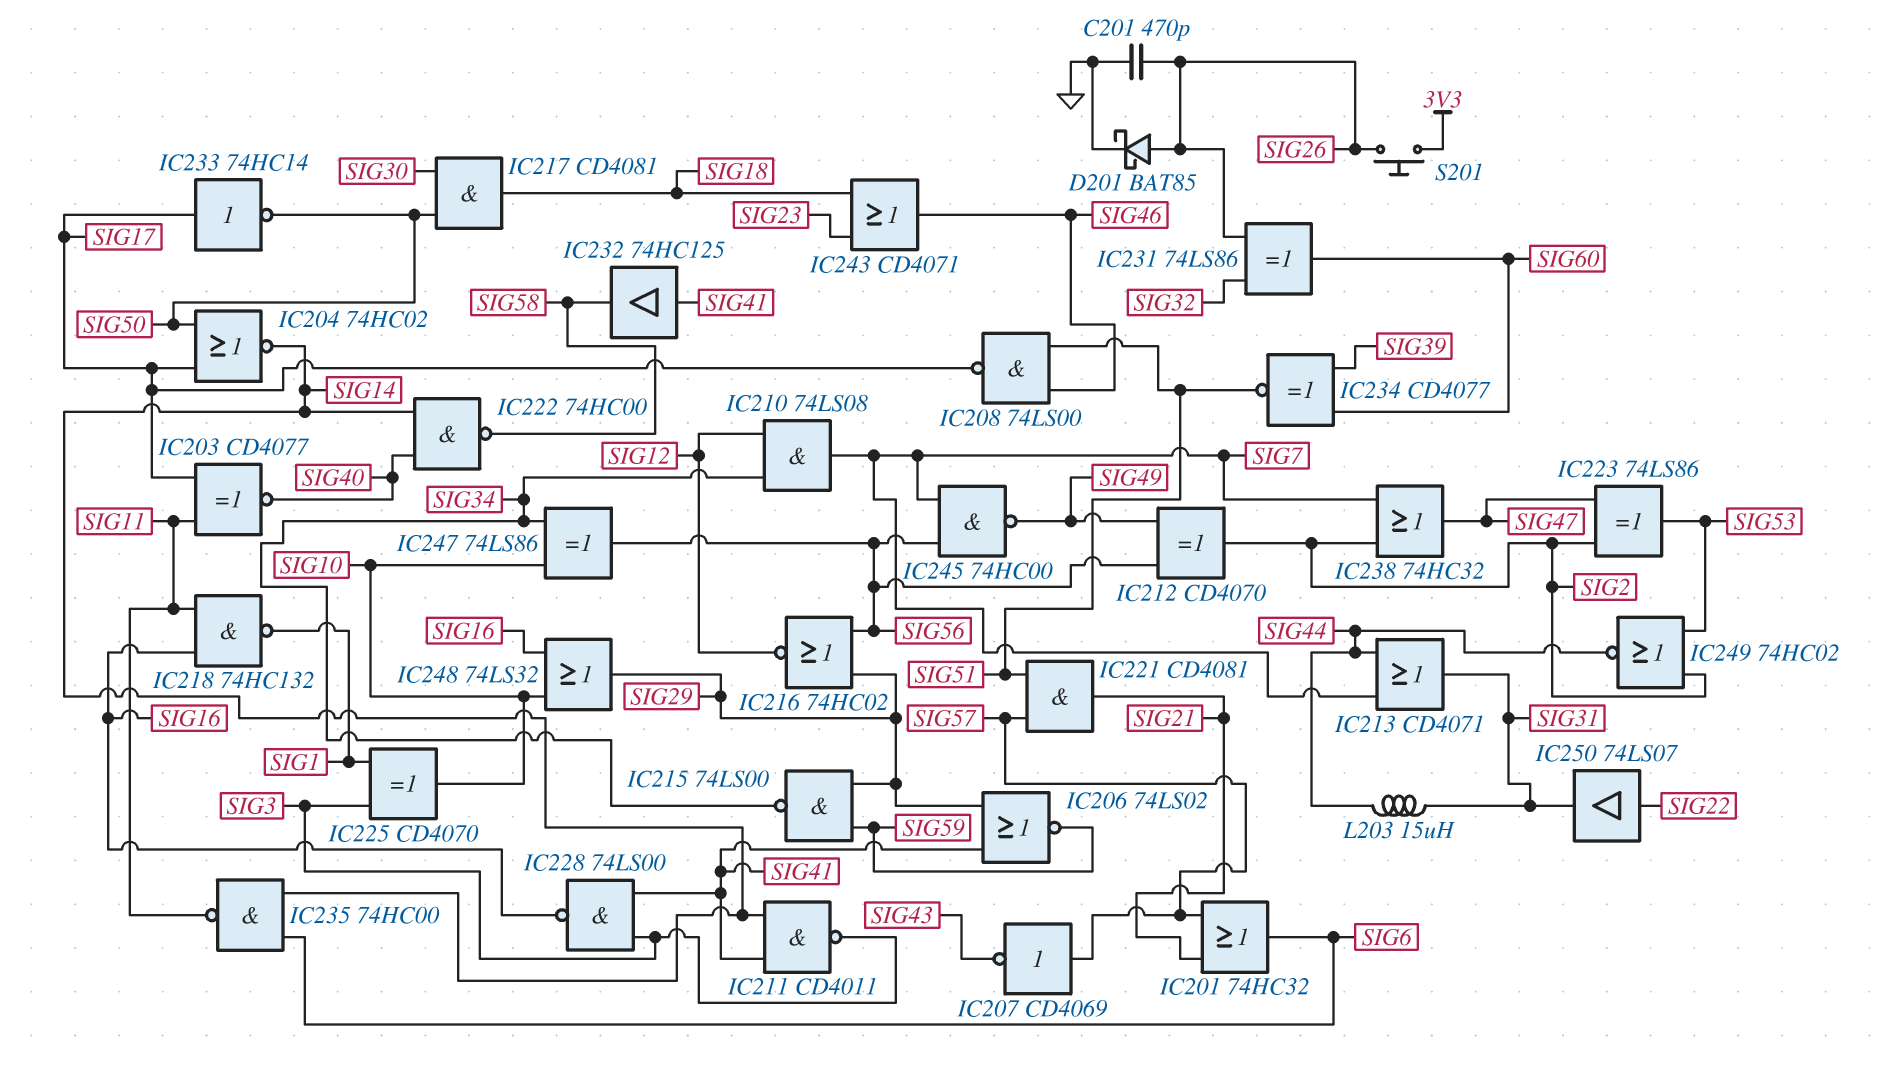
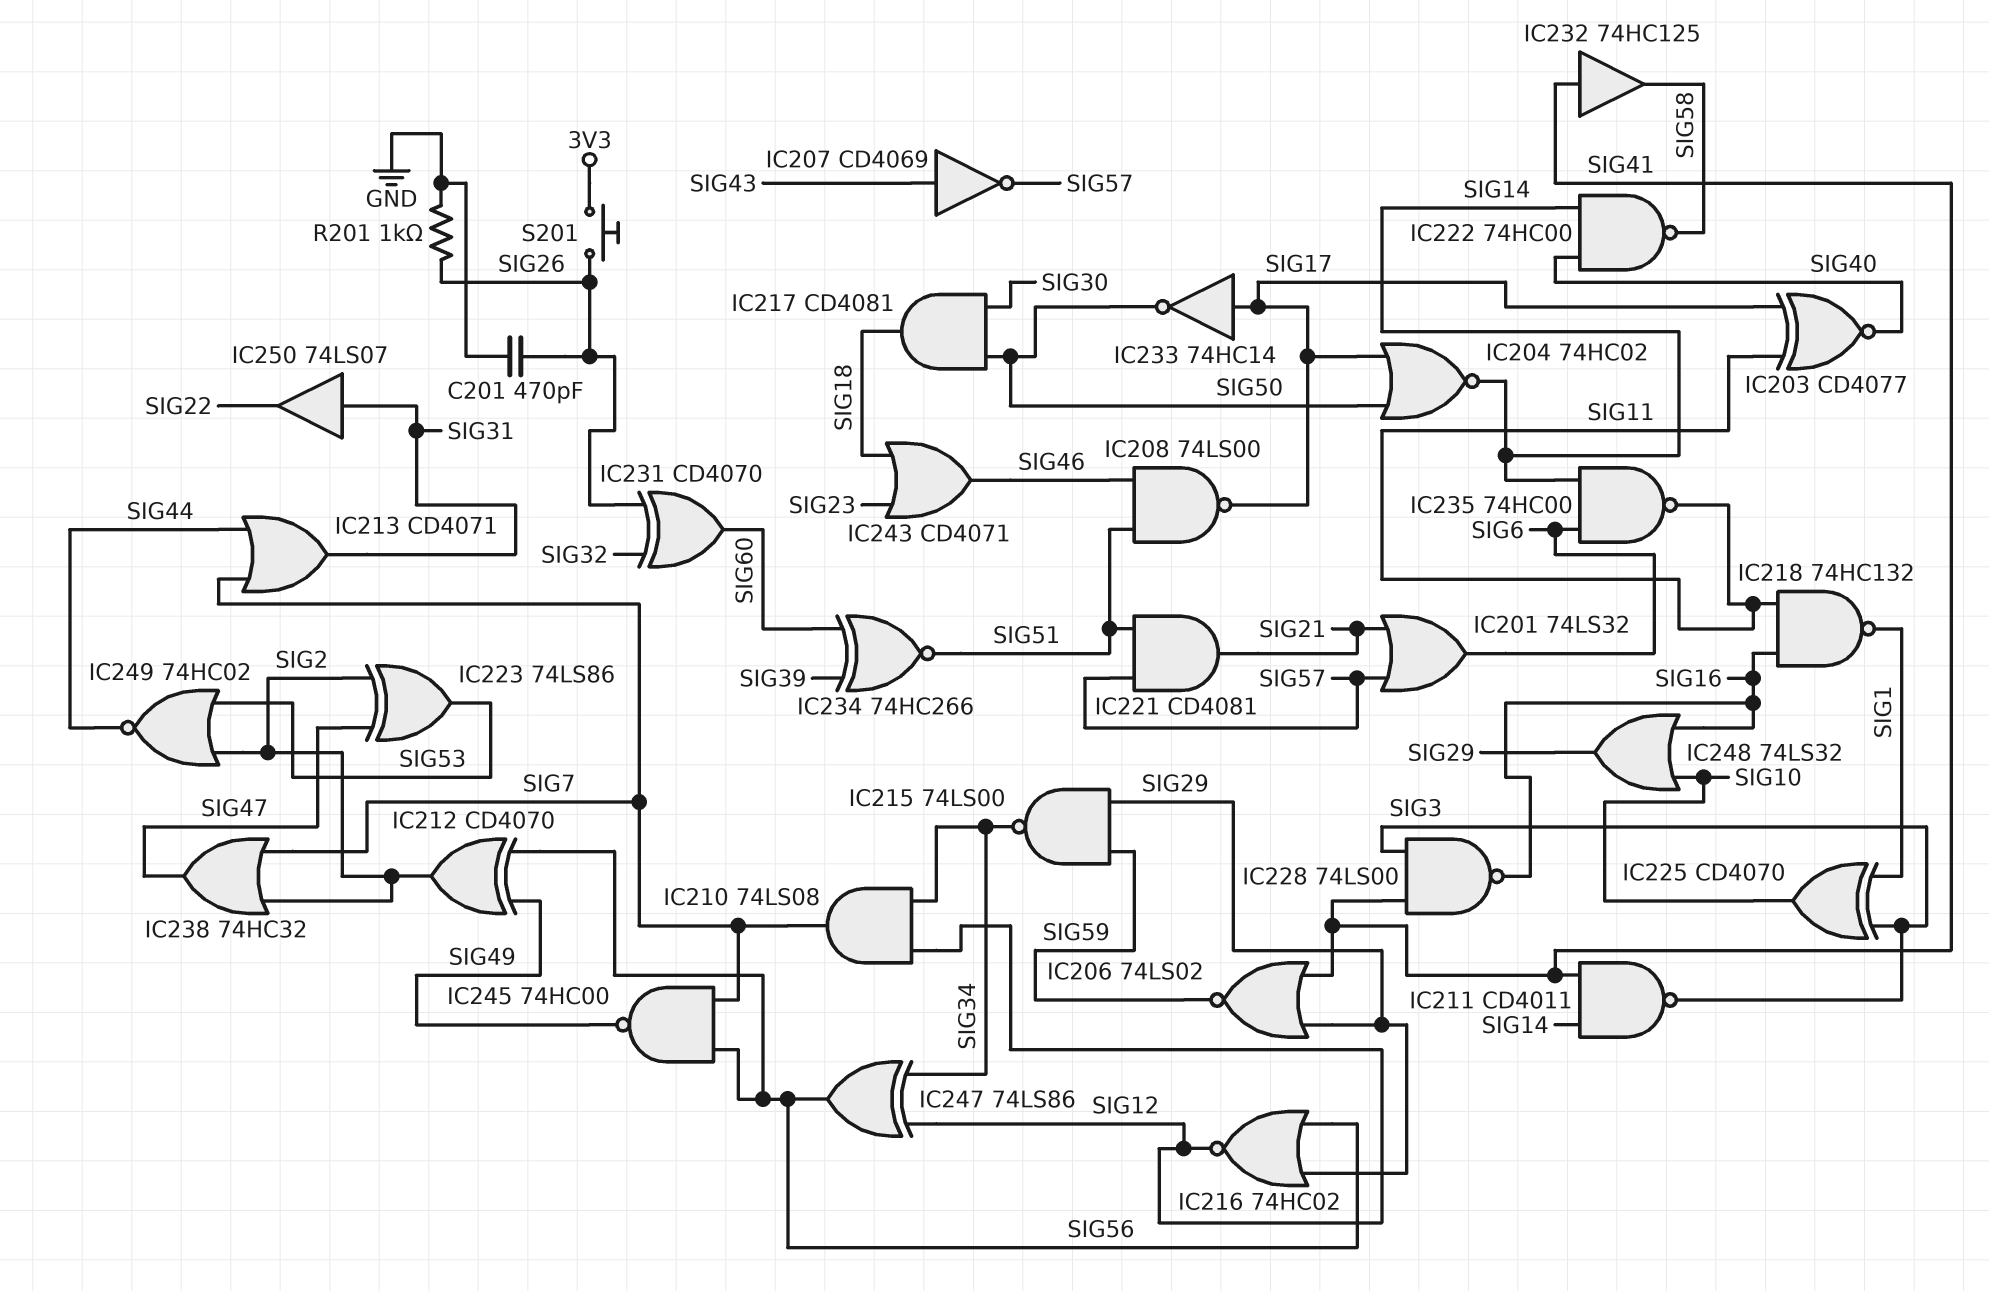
D201: schottky BAT85 (A SIG26, K GND) -> none
IC201: OR 74HC32 (in SIG21, in SIG57, out SIG6) -> OR 74LS32 (in SIG21, in SIG57, out SIG6)
IC207: NOT CD4069 (in SIG57, out SIG43) -> NOT CD4069 (in SIG43, out SIG57)
IC231: XOR 74LS86 (in SIG26, in SIG32, out SIG60) -> XOR CD4070 (in SIG26, in SIG32, out SIG60)
IC234: XNOR CD4077 (in SIG39, in SIG60, out SIG51) -> XNOR 74HC266 (in SIG39, in SIG60, out SIG51)
IC247: XOR 74LS86 (in SIG10, in SIG34, out SIG56) -> XOR 74LS86 (in SIG12, in SIG34, out SIG56)
IC250: buffer 74LS07 (in SIG22, out SIG31) -> buffer 74LS07 (in SIG31, out SIG22)
L203: 15uH (SIG31, SIG44) -> none
R201: none -> 1k (GND, SIG26)

